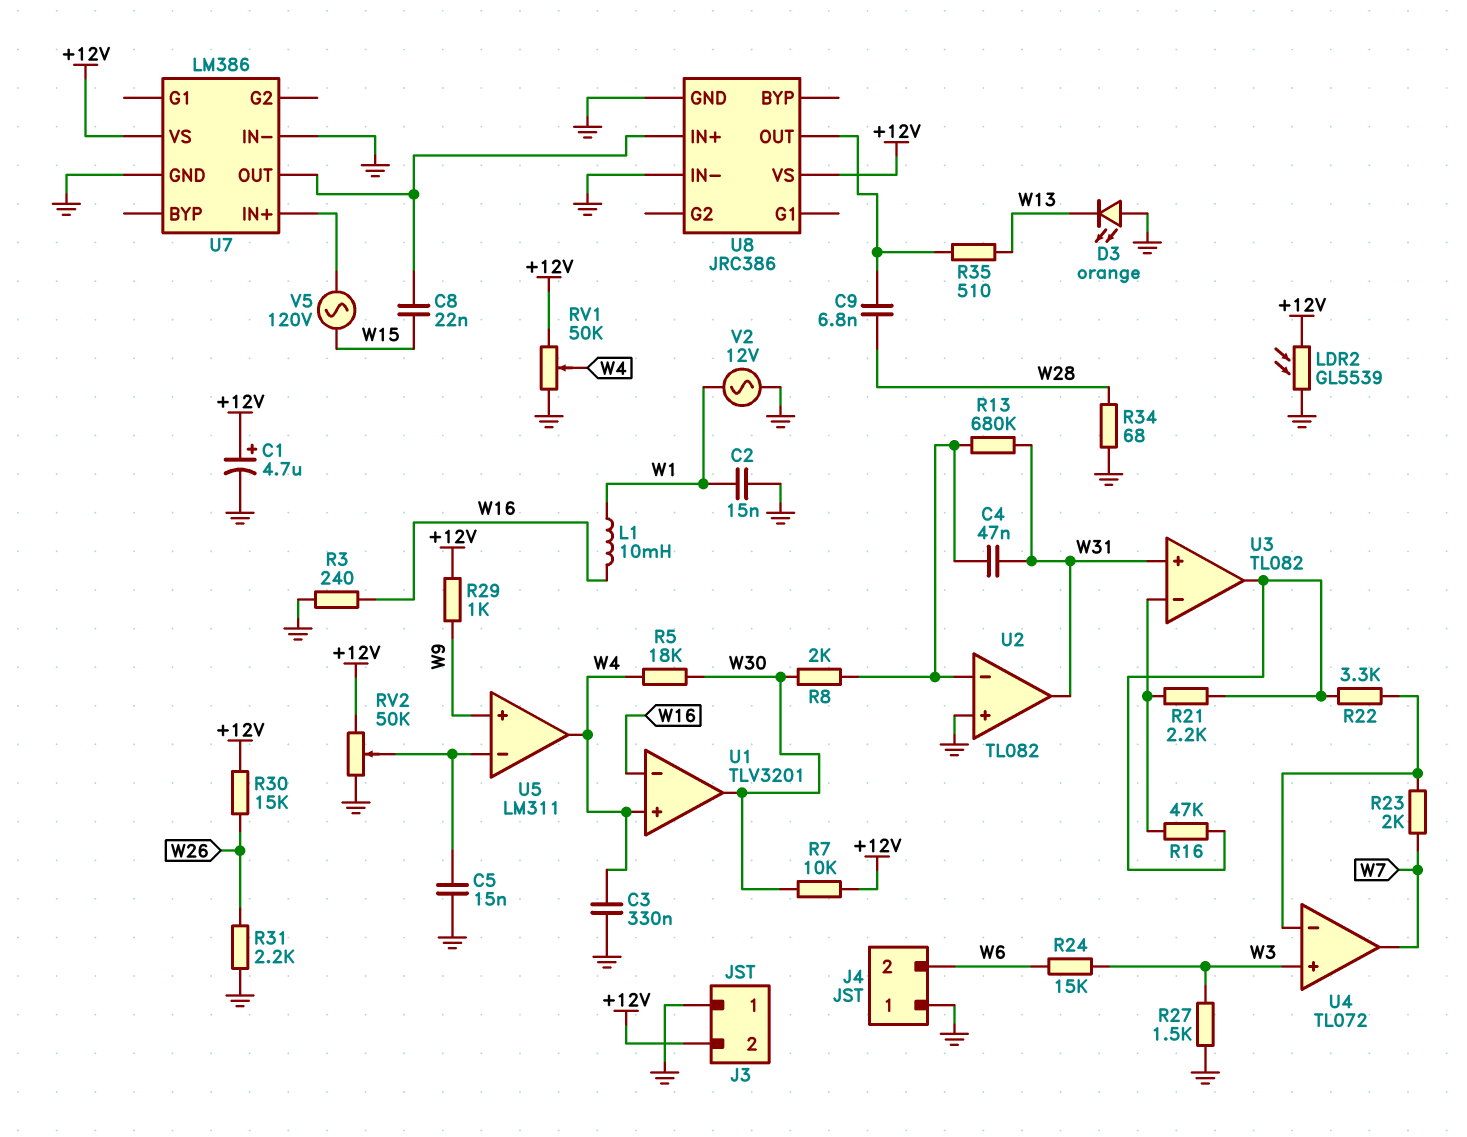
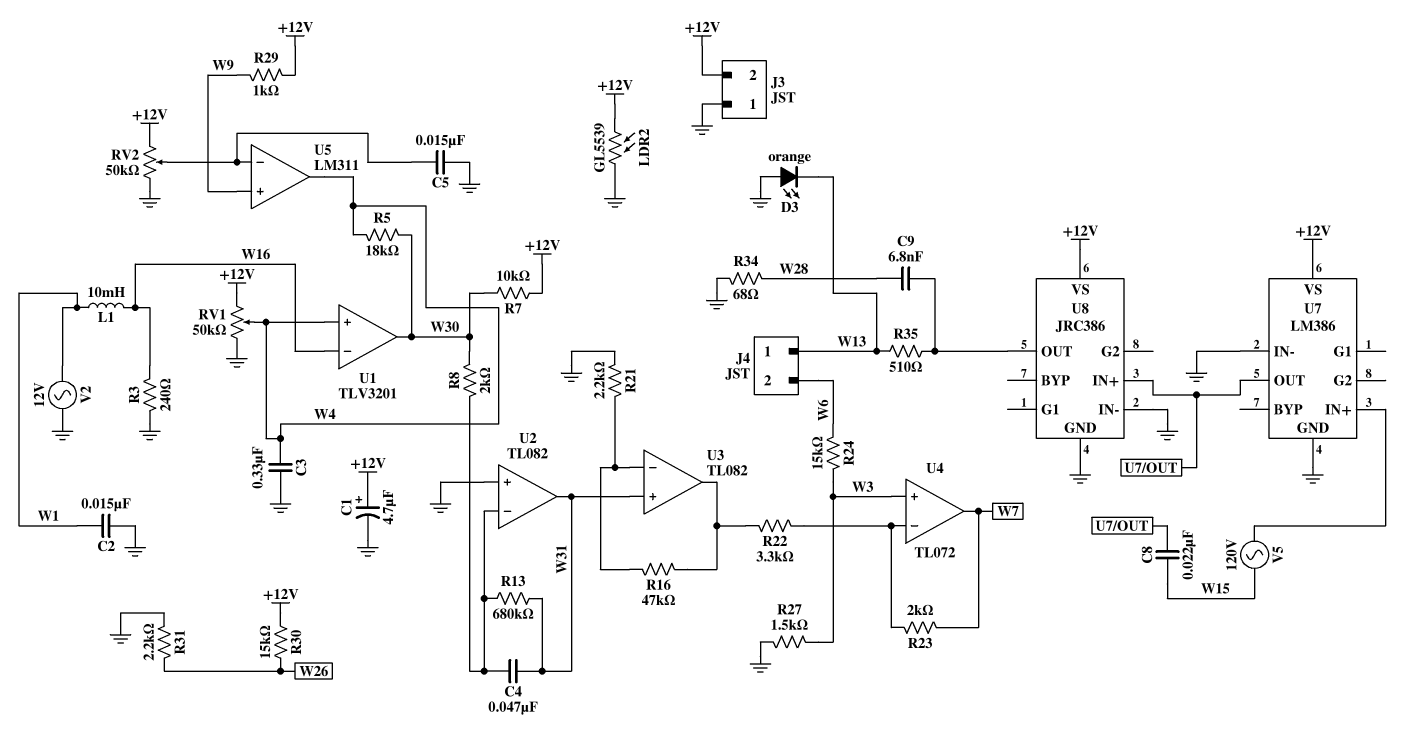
J4 pin 1: GND -> W13
R21: 2.2k (U3/in-, U3/out) -> 2.2k (GND, U3/in-)

